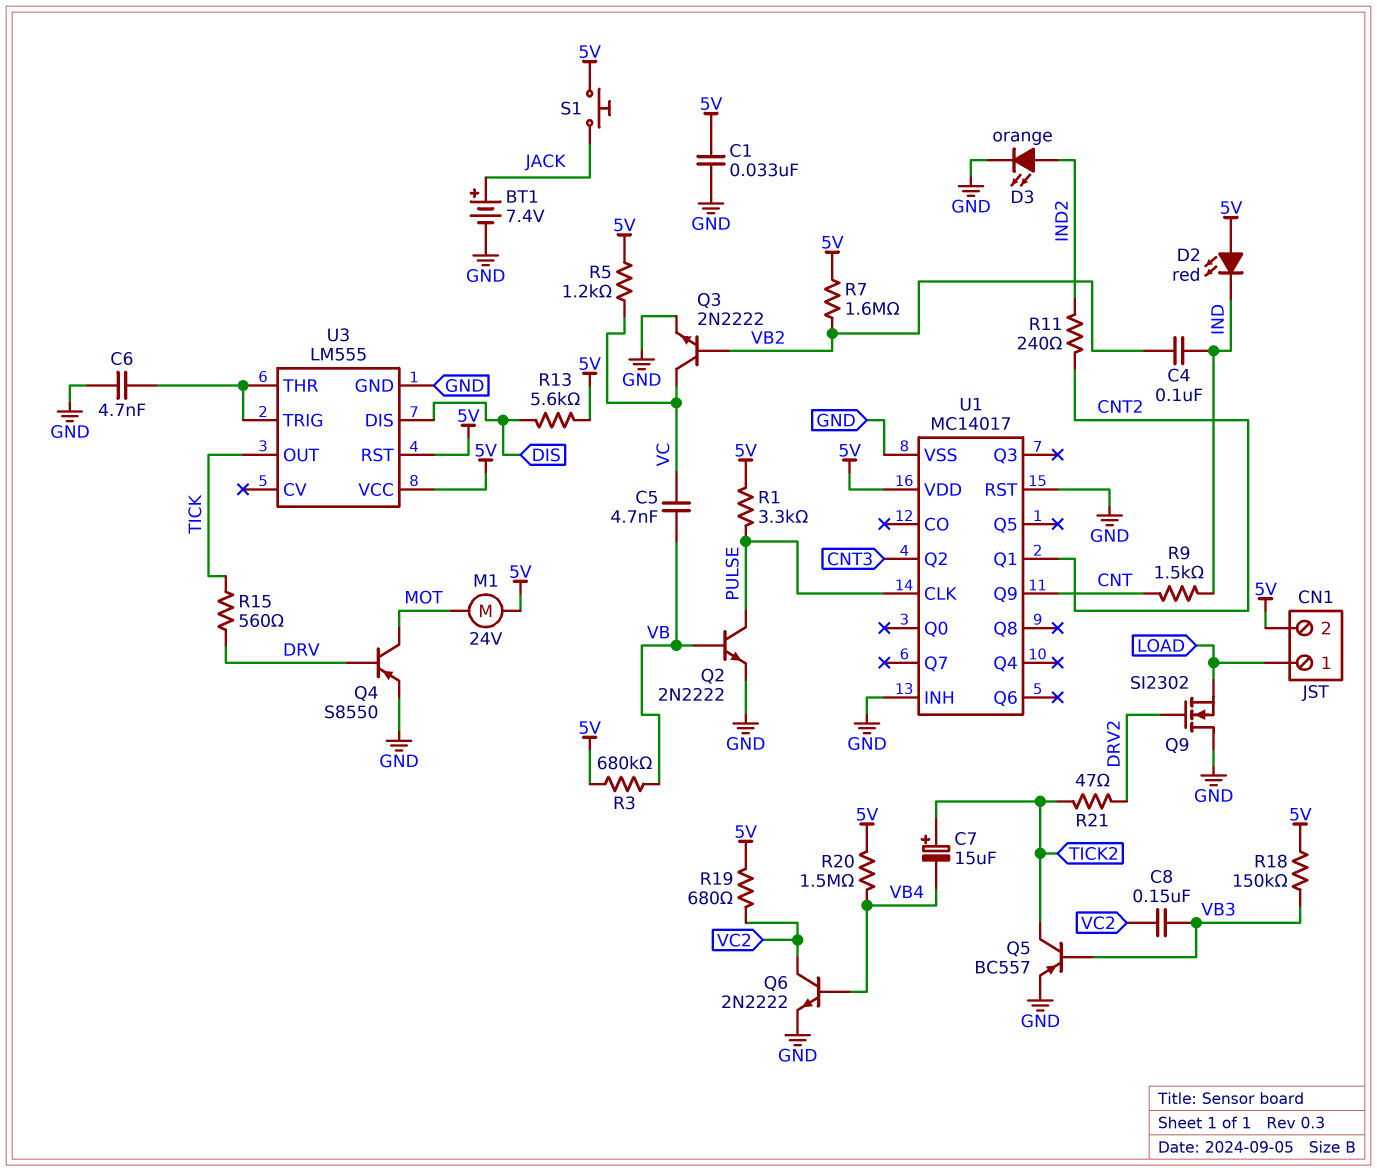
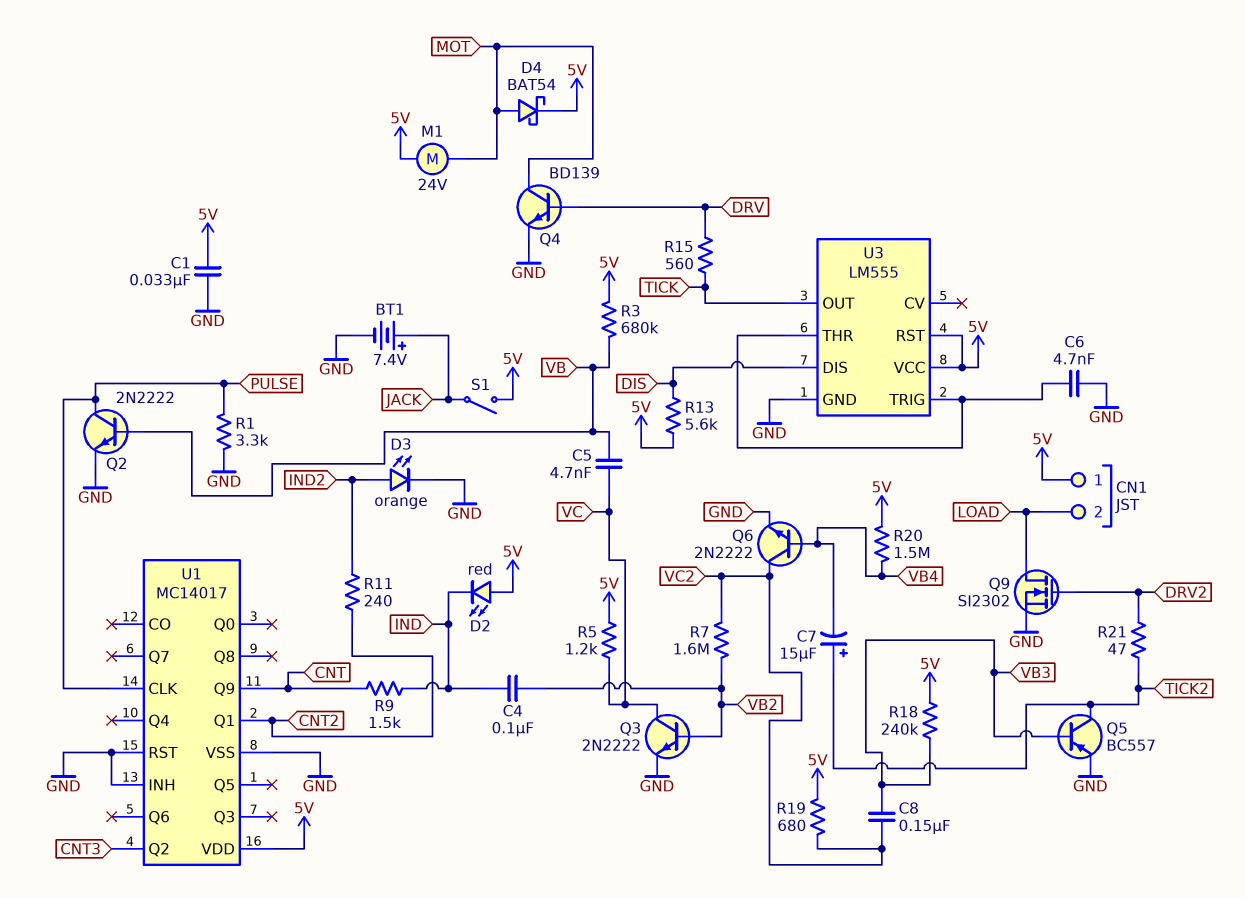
CN1 pin 1: LOAD -> 5V
CN1 pin 2: 5V -> LOAD
D4: none -> schottky BAT54 (A MOT, K 5V)
Q4: PNP S8550 (B DRV, C MOT, E GND) -> NPN BD139 (B DRV, C MOT, E GND)
Q9: NMOS SI2302 (G DRV2, D GND, S LOAD) -> NMOS SI2302 (G DRV2, D LOAD, S GND)
R1: 3.3k (5V, PULSE) -> 3.3k (GND, PULSE)
R7: 1.6M (5V, VB2) -> 1.6M (VB2, VC2)
R18: 150k (5V, VB3) -> 240k (5V, VB3)
S1: button (5V, JACK) -> switch (5V, JACK)

